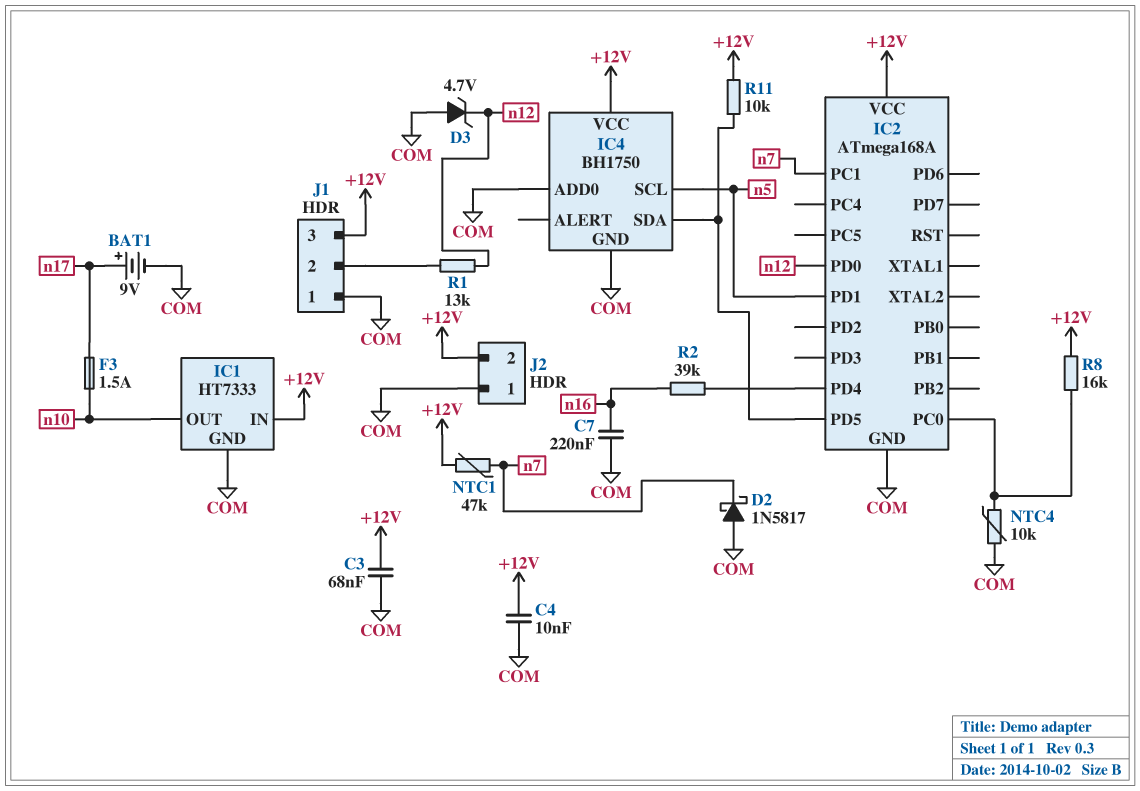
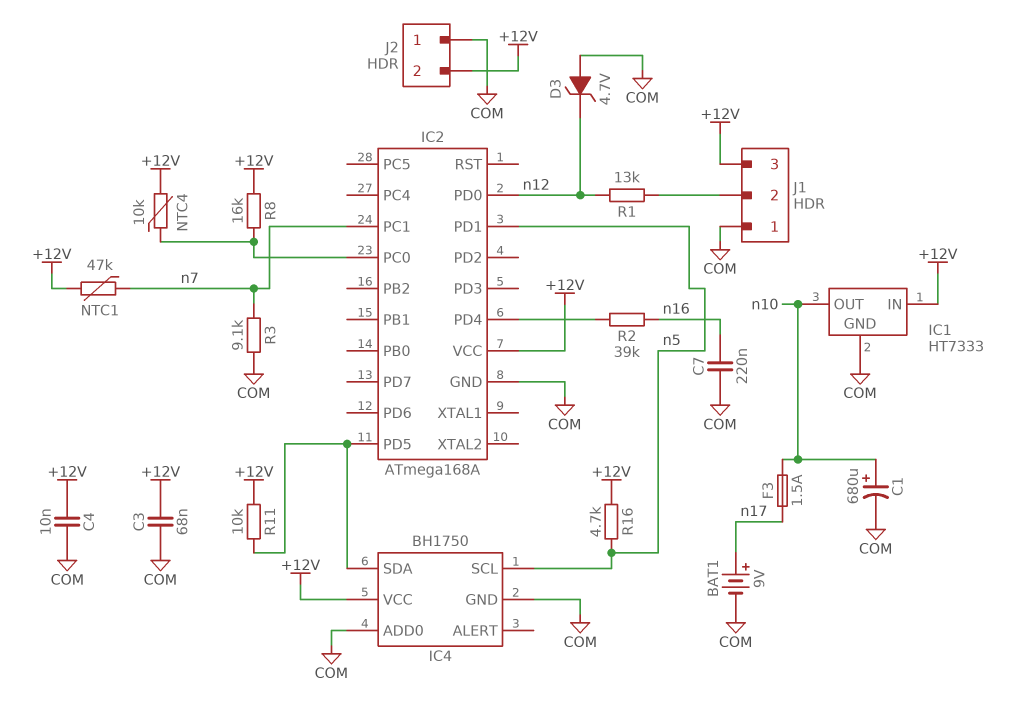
C1: none -> 680uF (plus n10, minus COM)
D2: schottky 1N5817 (A COM, K n7) -> none
NTC4: 10k (COM, IC2/PC0) -> 10k (+12V, IC2/PC0)
R3: none -> 9.1k (COM, n7)
R16: none -> 4.7k (+12V, n5)

